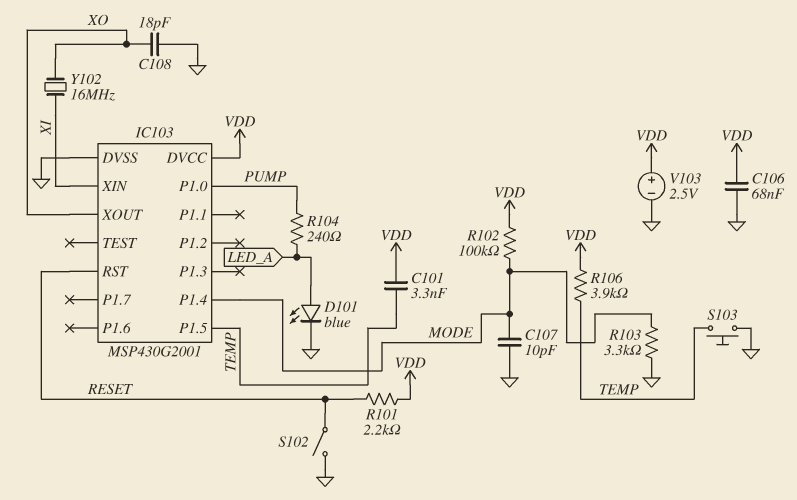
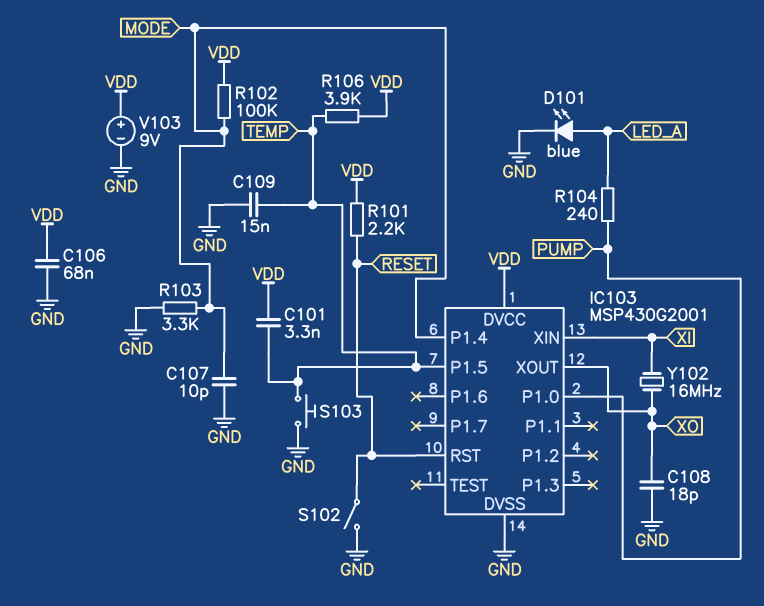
C109: none -> 15nF (GND, TEMP)
V103: 2.5V (plus VDD, minus GND) -> 9V (plus VDD, minus GND)

